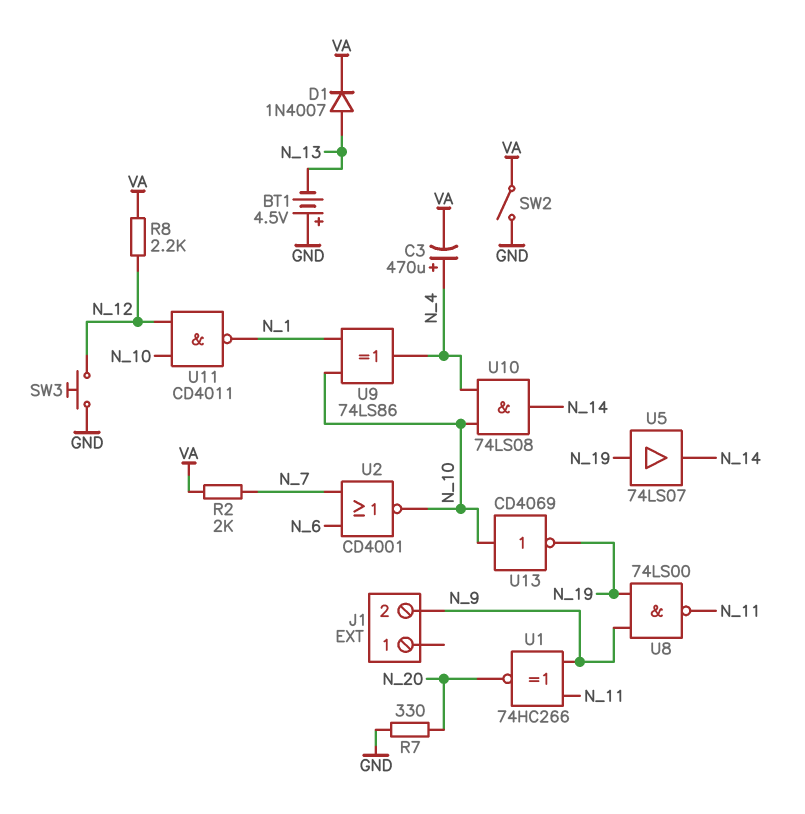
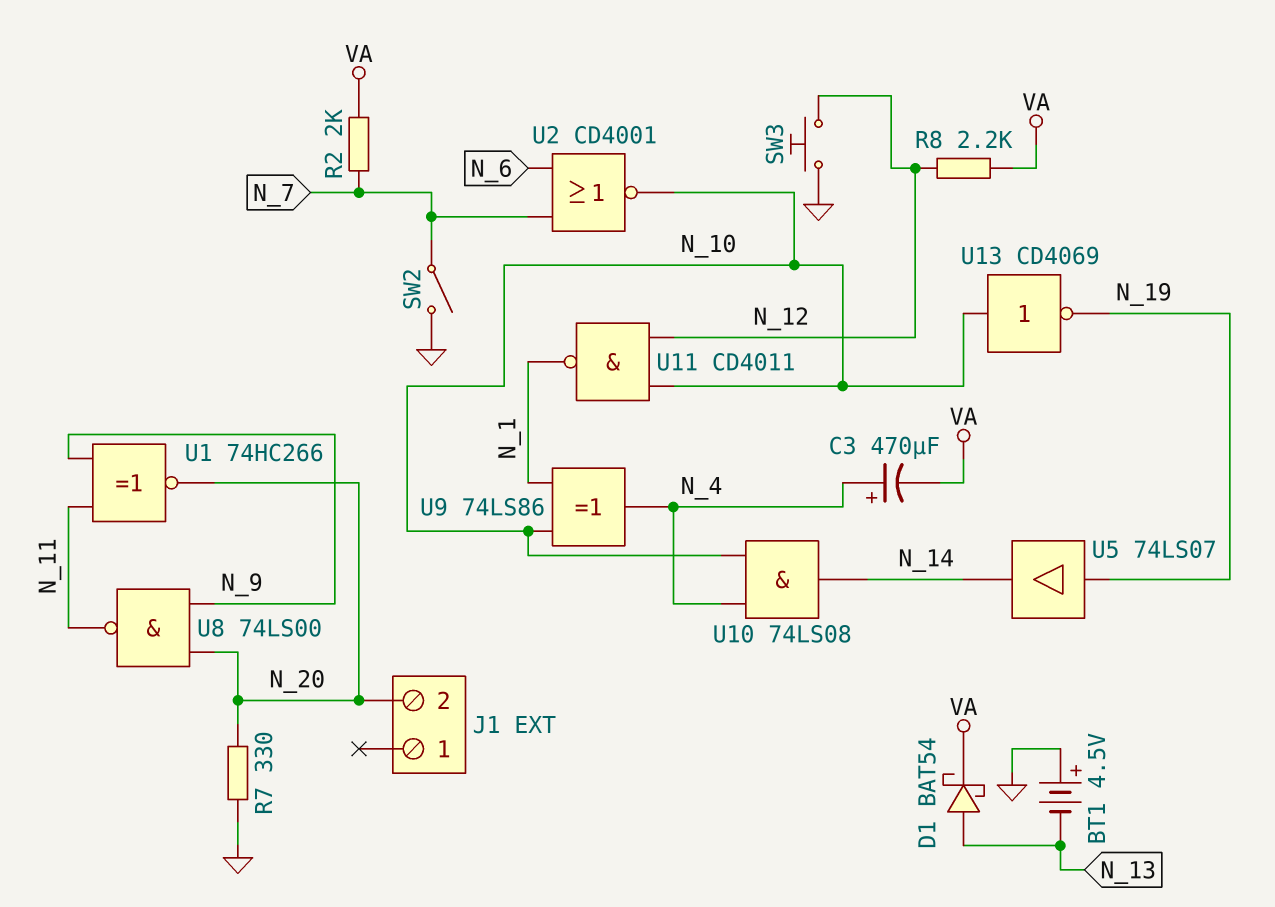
D1: diode 1N4007 (A N_13, K VA) -> schottky BAT54 (A N_13, K VA)
J1 pin 2: N_9 -> N_20
SW2: switch (GND, VA) -> switch (GND, N_7)
U8: NAND 74LS00 (in N_9, in N_19, out N_11) -> NAND 74LS00 (in N_9, in N_20, out N_11)

